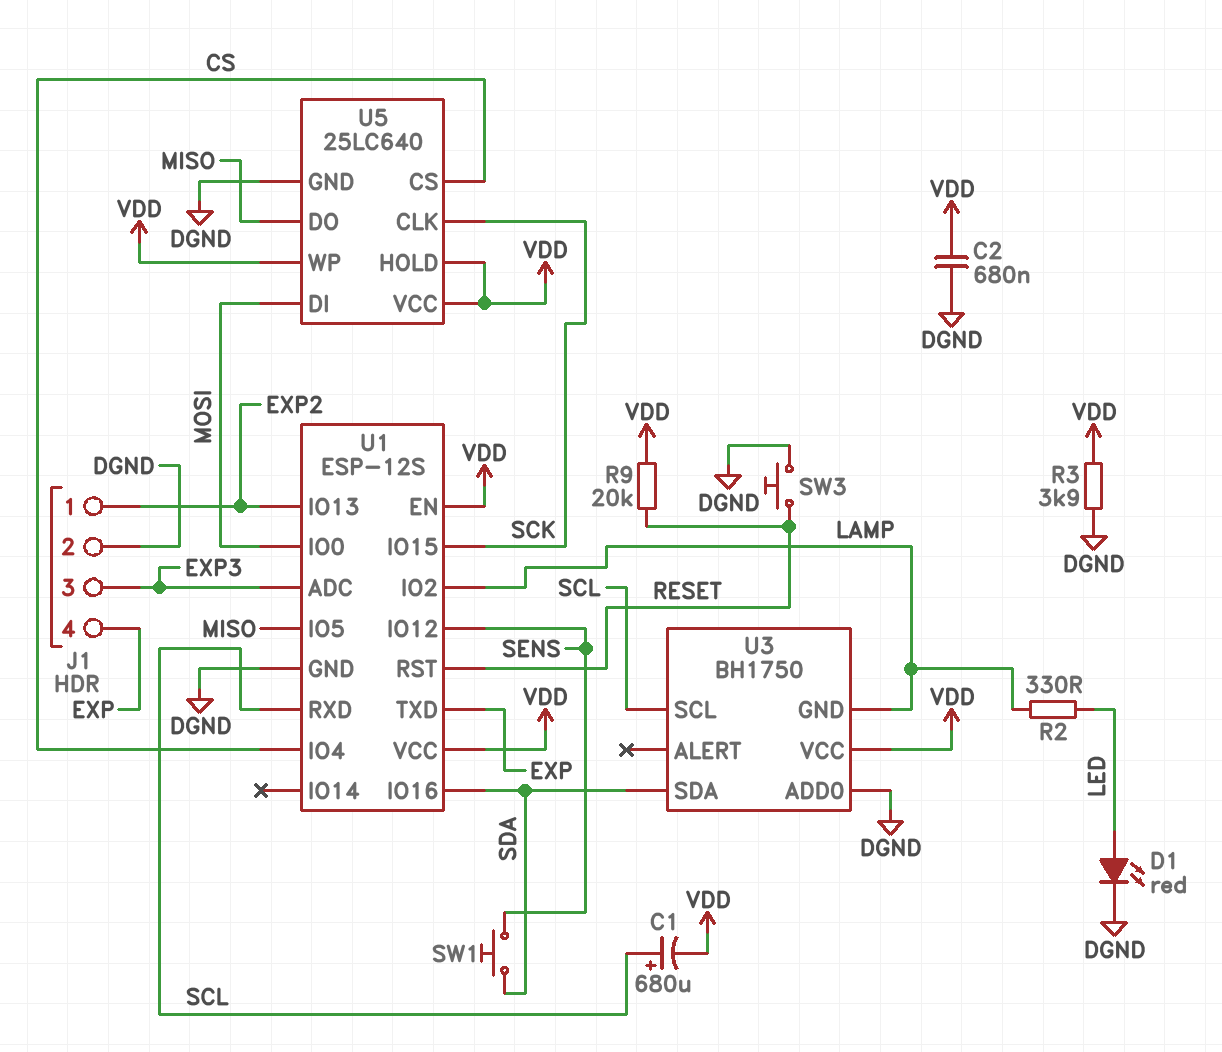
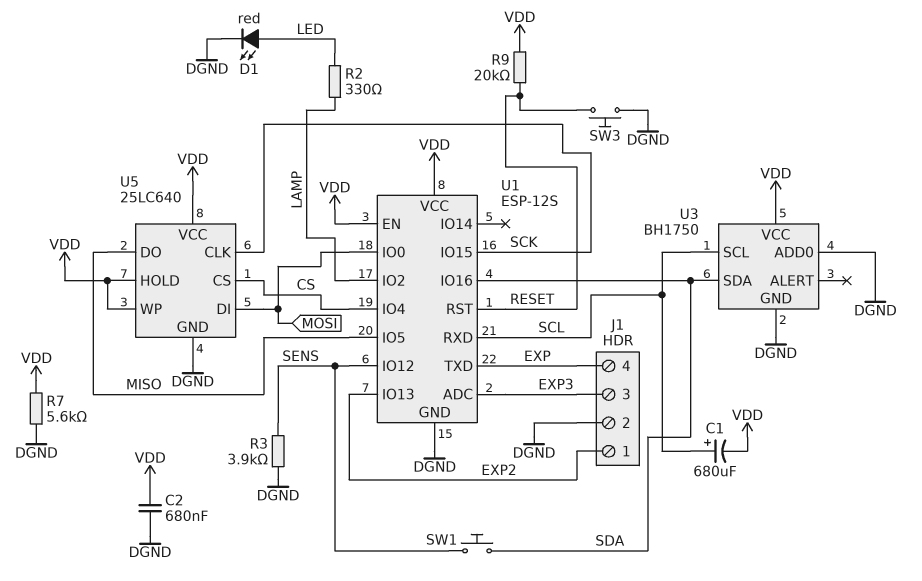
R3: 3.9k (DGND, VDD) -> 3.9k (DGND, SENS)
R7: none -> 5.6k (DGND, VDD)
U3 pin GND: LAMP -> DGND

